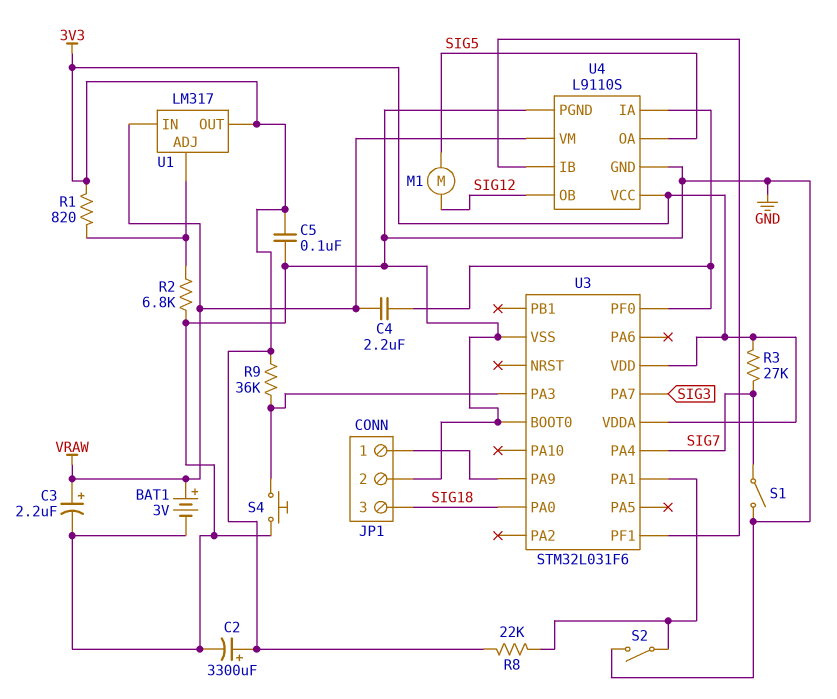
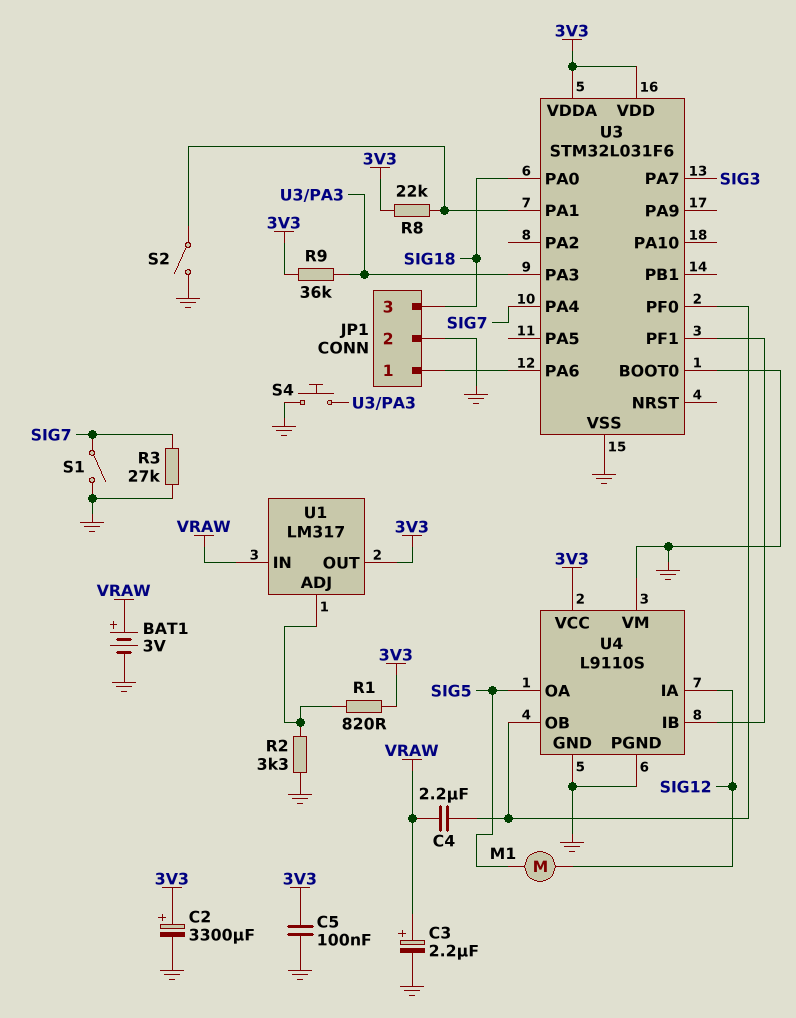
R2: 6.8k (GND, U1/ADJ) -> 3.3k (GND, U1/ADJ)
R3: 27k (3V3, SIG7) -> 27k (GND, SIG7)
U3 pin PA6: none -> JP1/1
U3 pin PA9: JP1/1 -> none
U4 pin IA: U3/PF0 -> SIG12
U4 pin OB: SIG12 -> U3/PF0
U4 pin VM: VRAW -> GND

